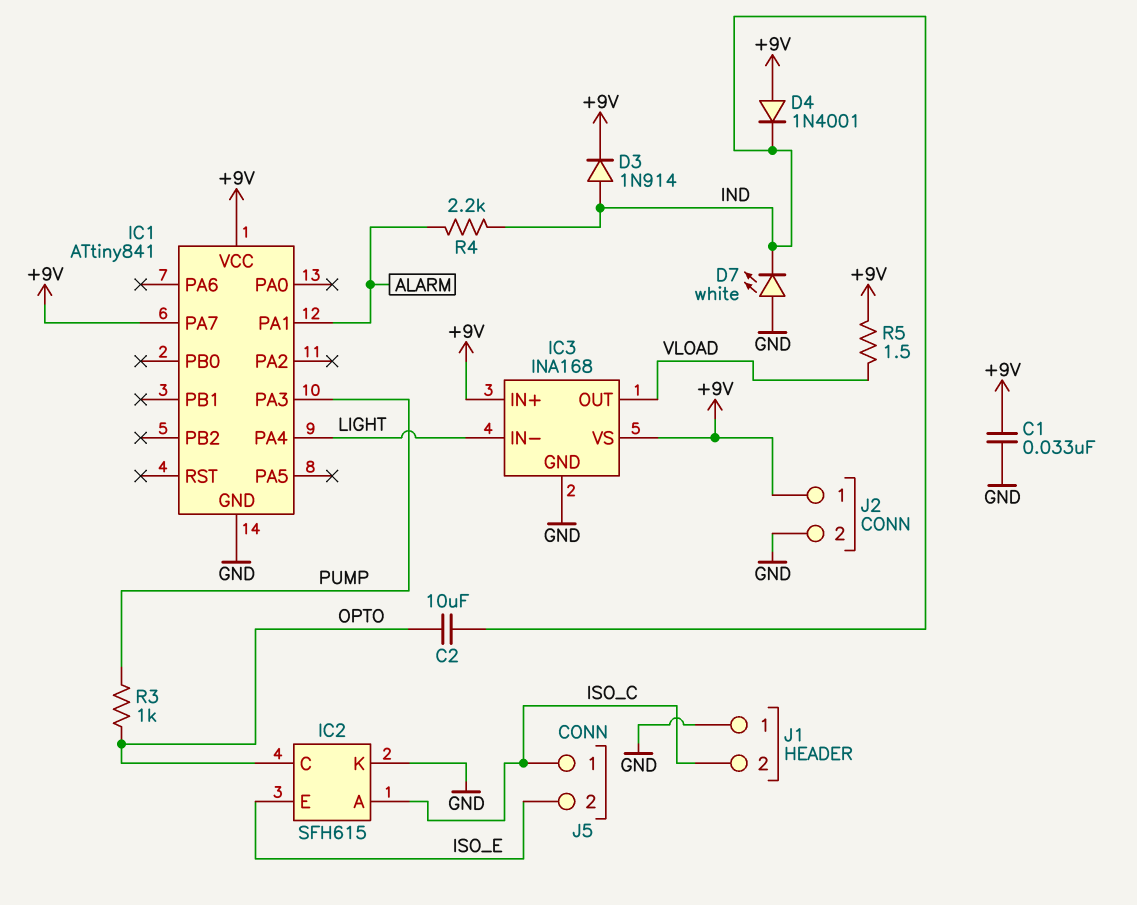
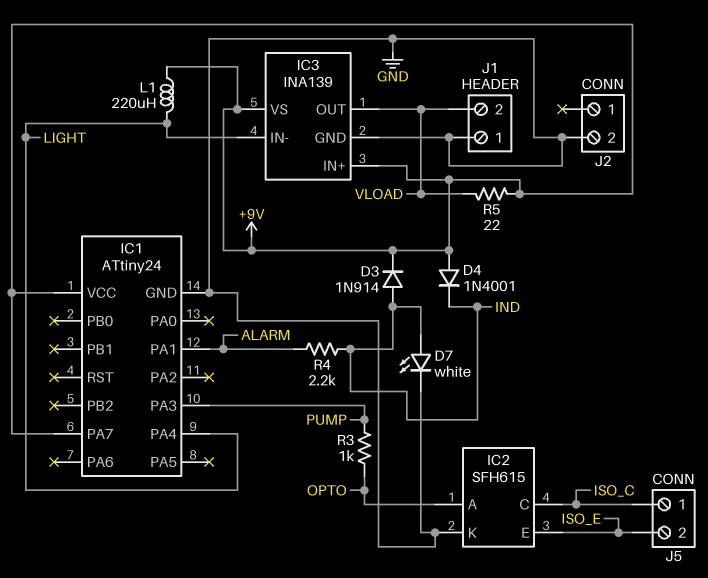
C1: 33nF (+9V, GND) -> none
C2: 10uF (IND, OPTO) -> none
D7: LED white (A GND, K IND) -> LED white (A IND, K GND)
IC1: ATtiny841 -> ATtiny24
IC2 pin A: ISO_C -> OPTO
IC2 pin C: OPTO -> ISO_C
IC3: INA168 -> INA139
J1 pin 2: ISO_C -> VLOAD
J2 pin 1: +9V -> none
L1: none -> 220uH (+9V, LIGHT)
R5: 1.5 (+9V, VLOAD) -> 22 (+9V, VLOAD)

